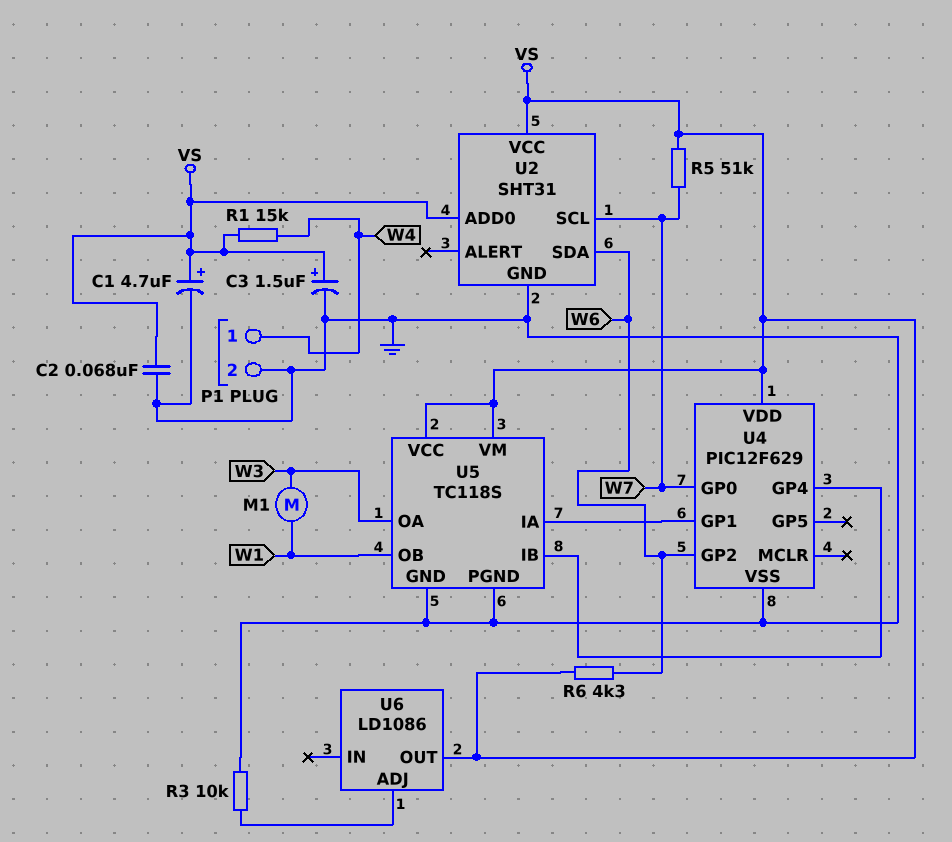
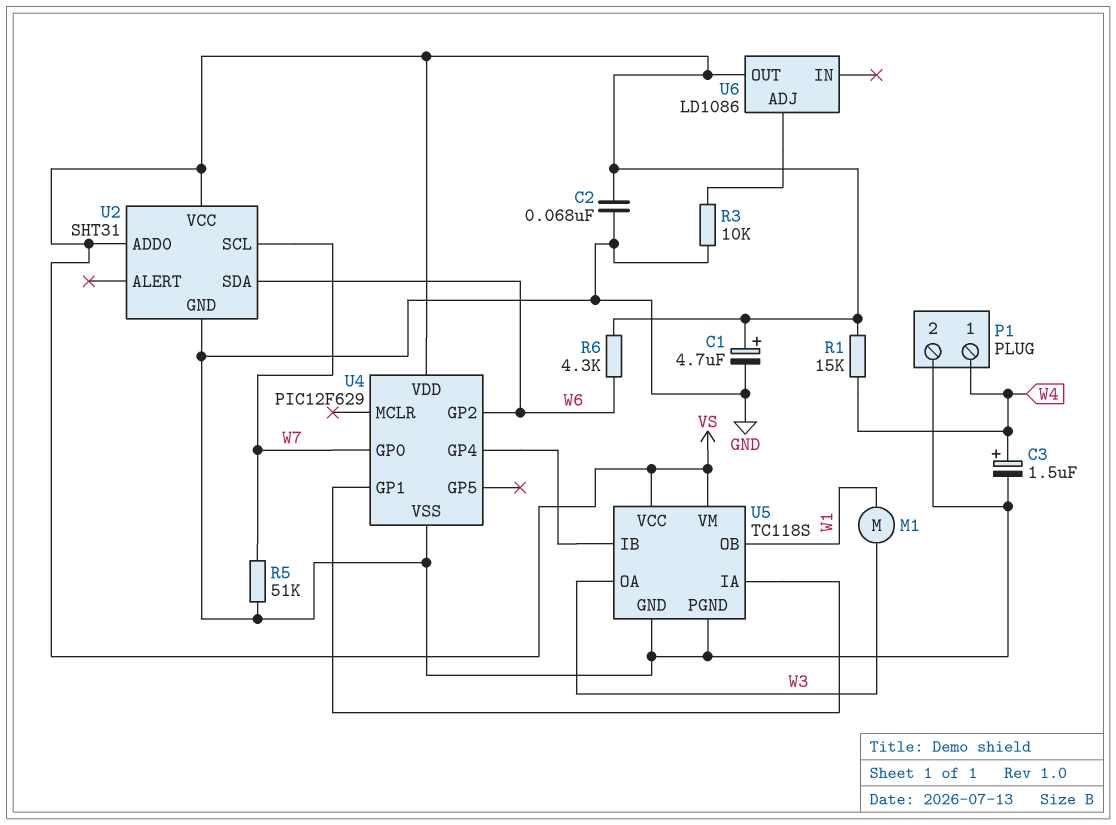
C3: 1.5uF (plus VS, minus GND) -> 1.5uF (plus W4, minus GND)
R5: 51k (VS, W7) -> 51k (GND, W7)

